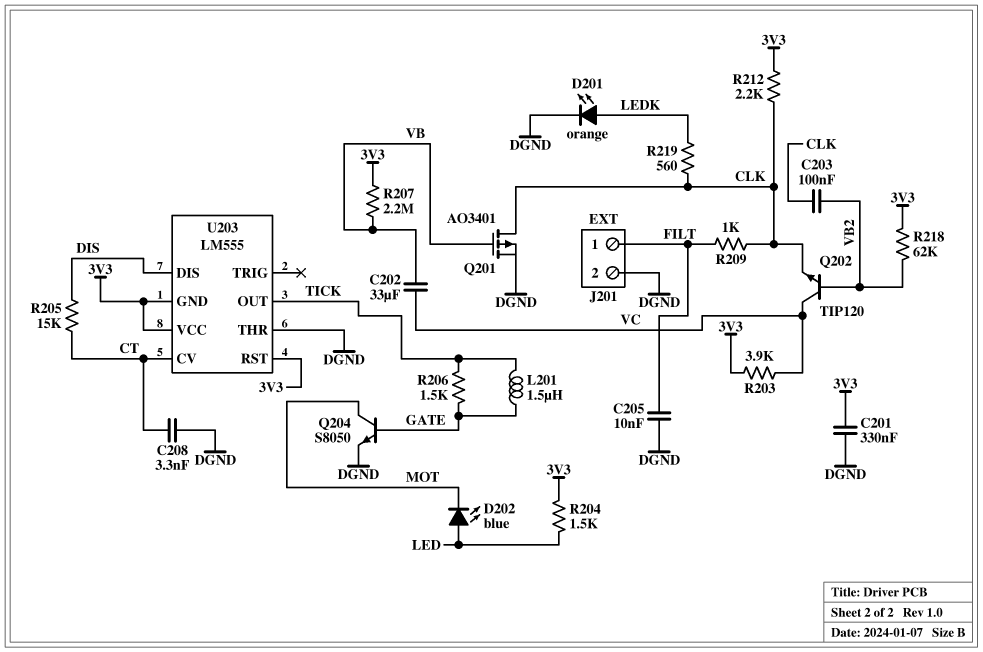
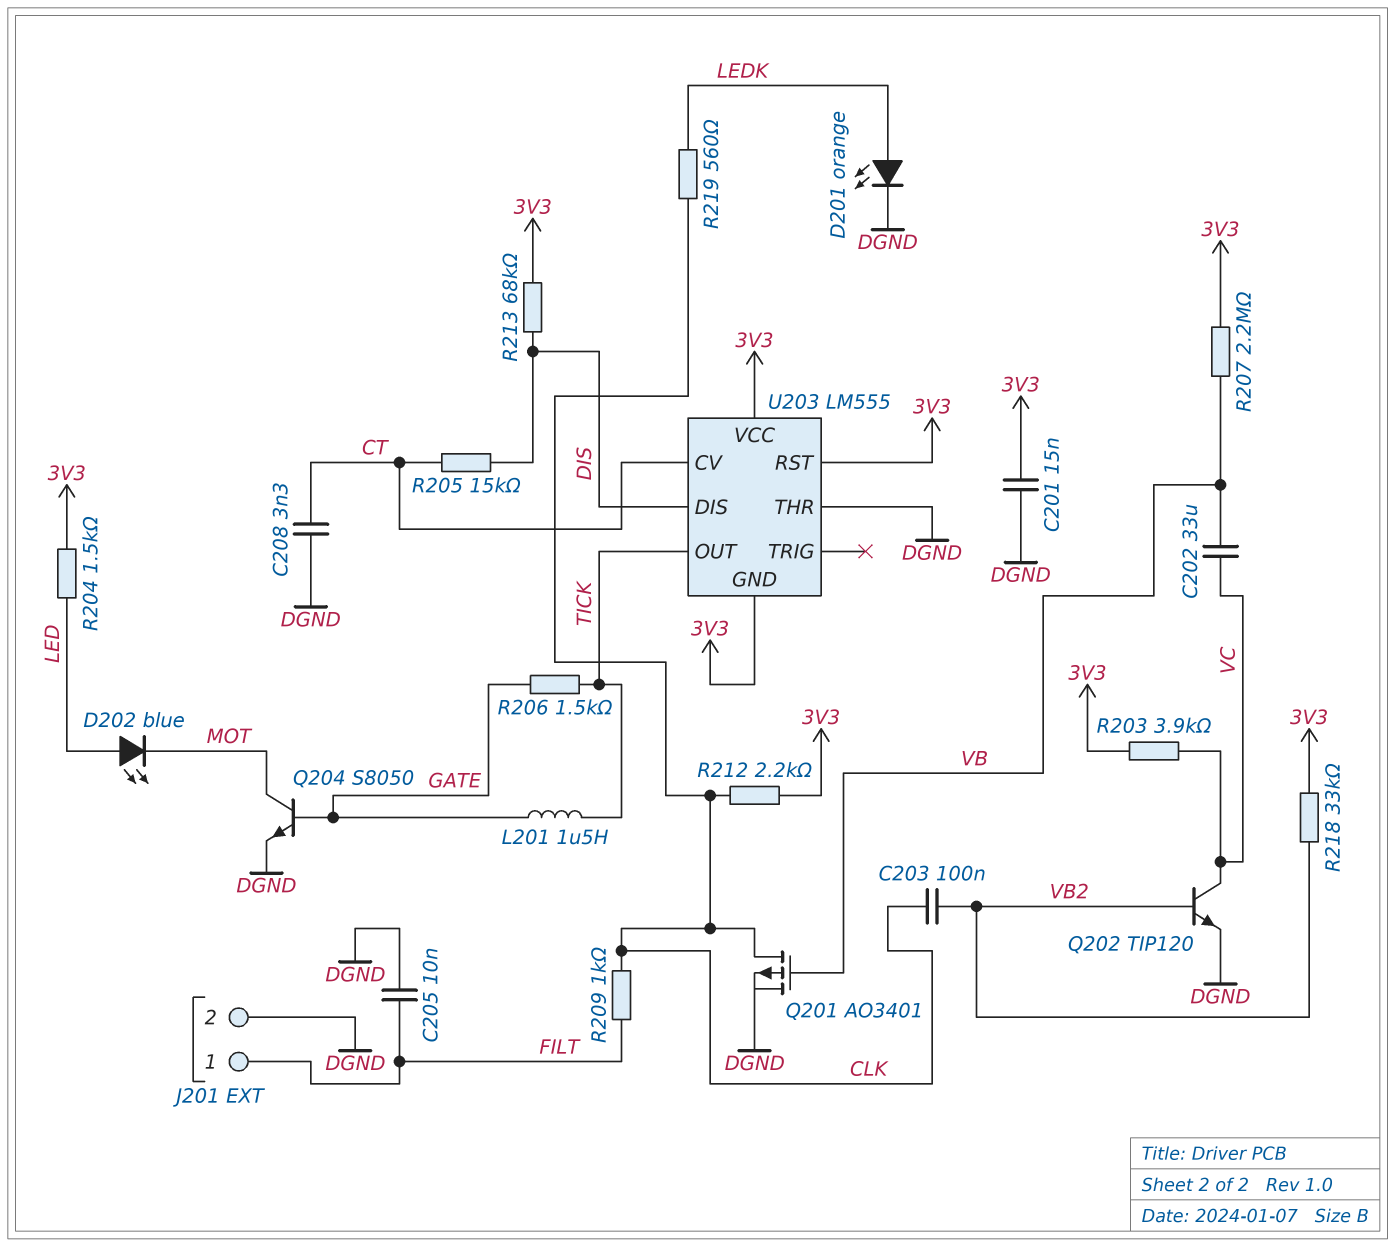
C201: 330nF (3V3, DGND) -> 15nF (3V3, DGND)
Q202: NPN TIP120 (B VB2, C VC, E CLK) -> NPN TIP120 (B VB2, C VC, E DGND)
R213: none -> 68k (3V3, DIS)
R218: 62k (3V3, VB2) -> 33k (3V3, VB2)

